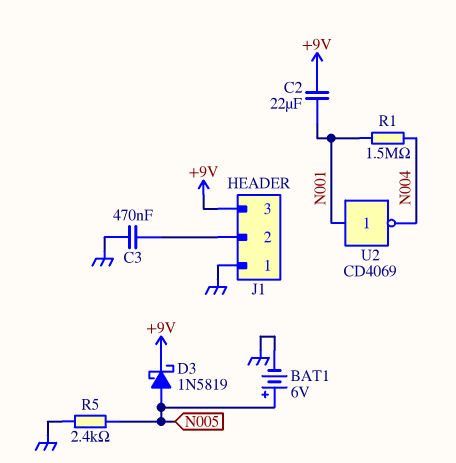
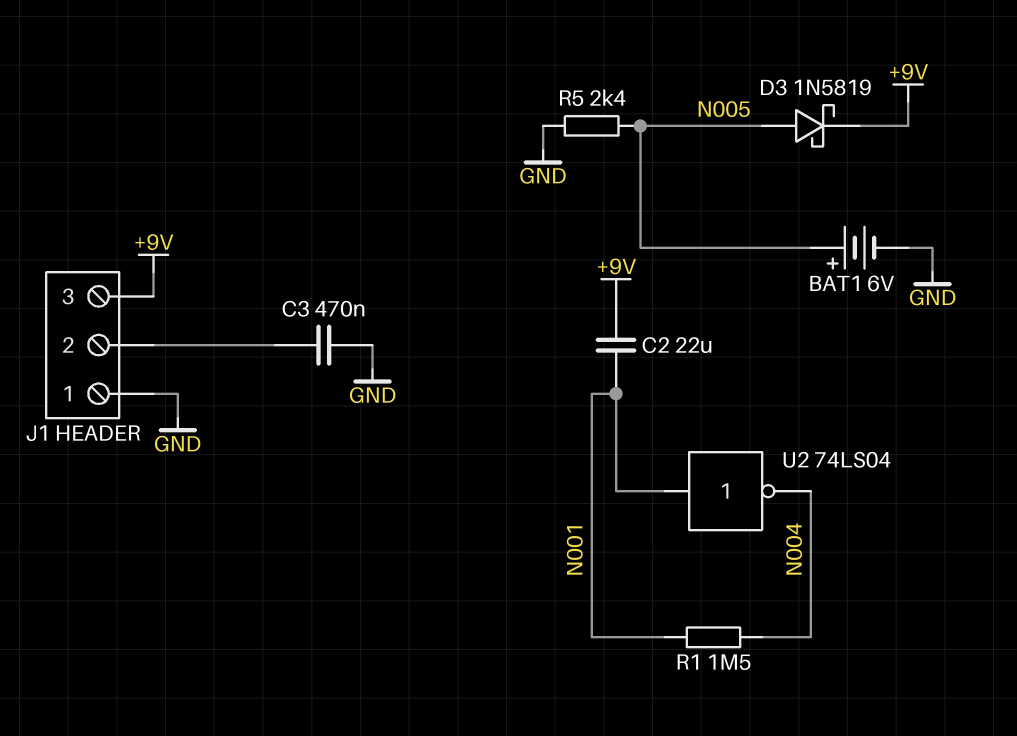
U2: NOT CD4069 (in N001, out N004) -> NOT 74LS04 (in N001, out N004)

